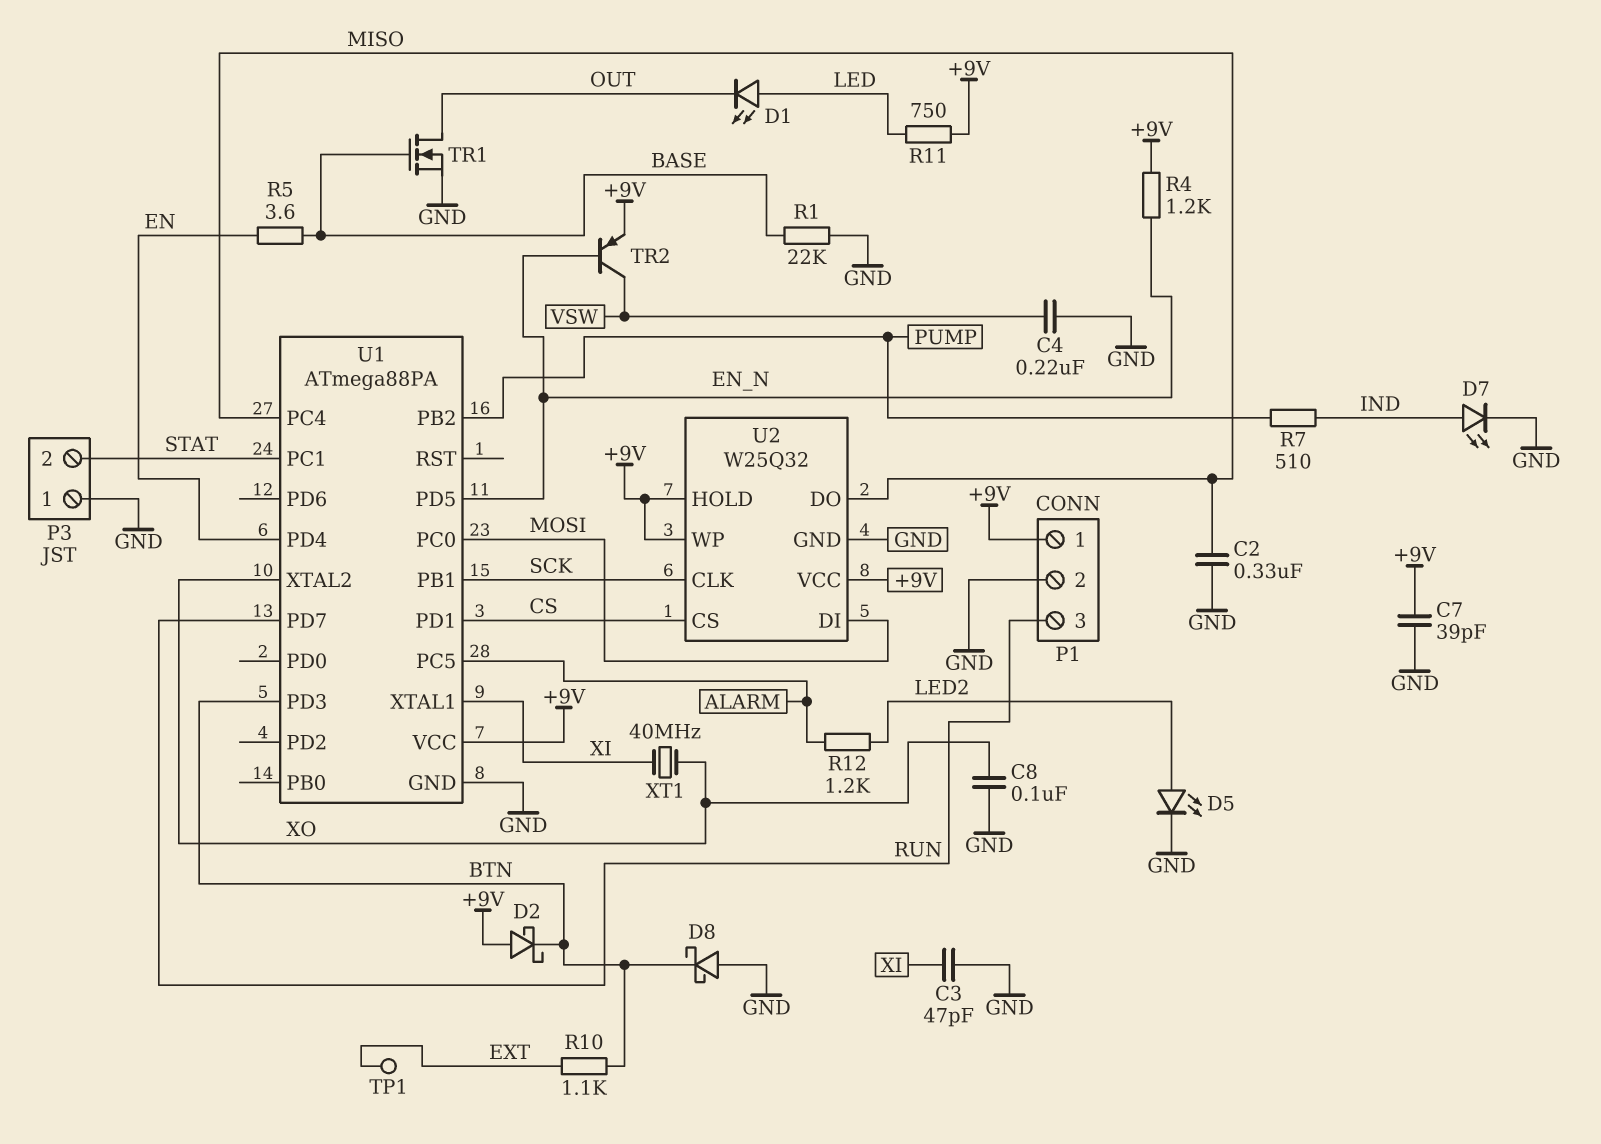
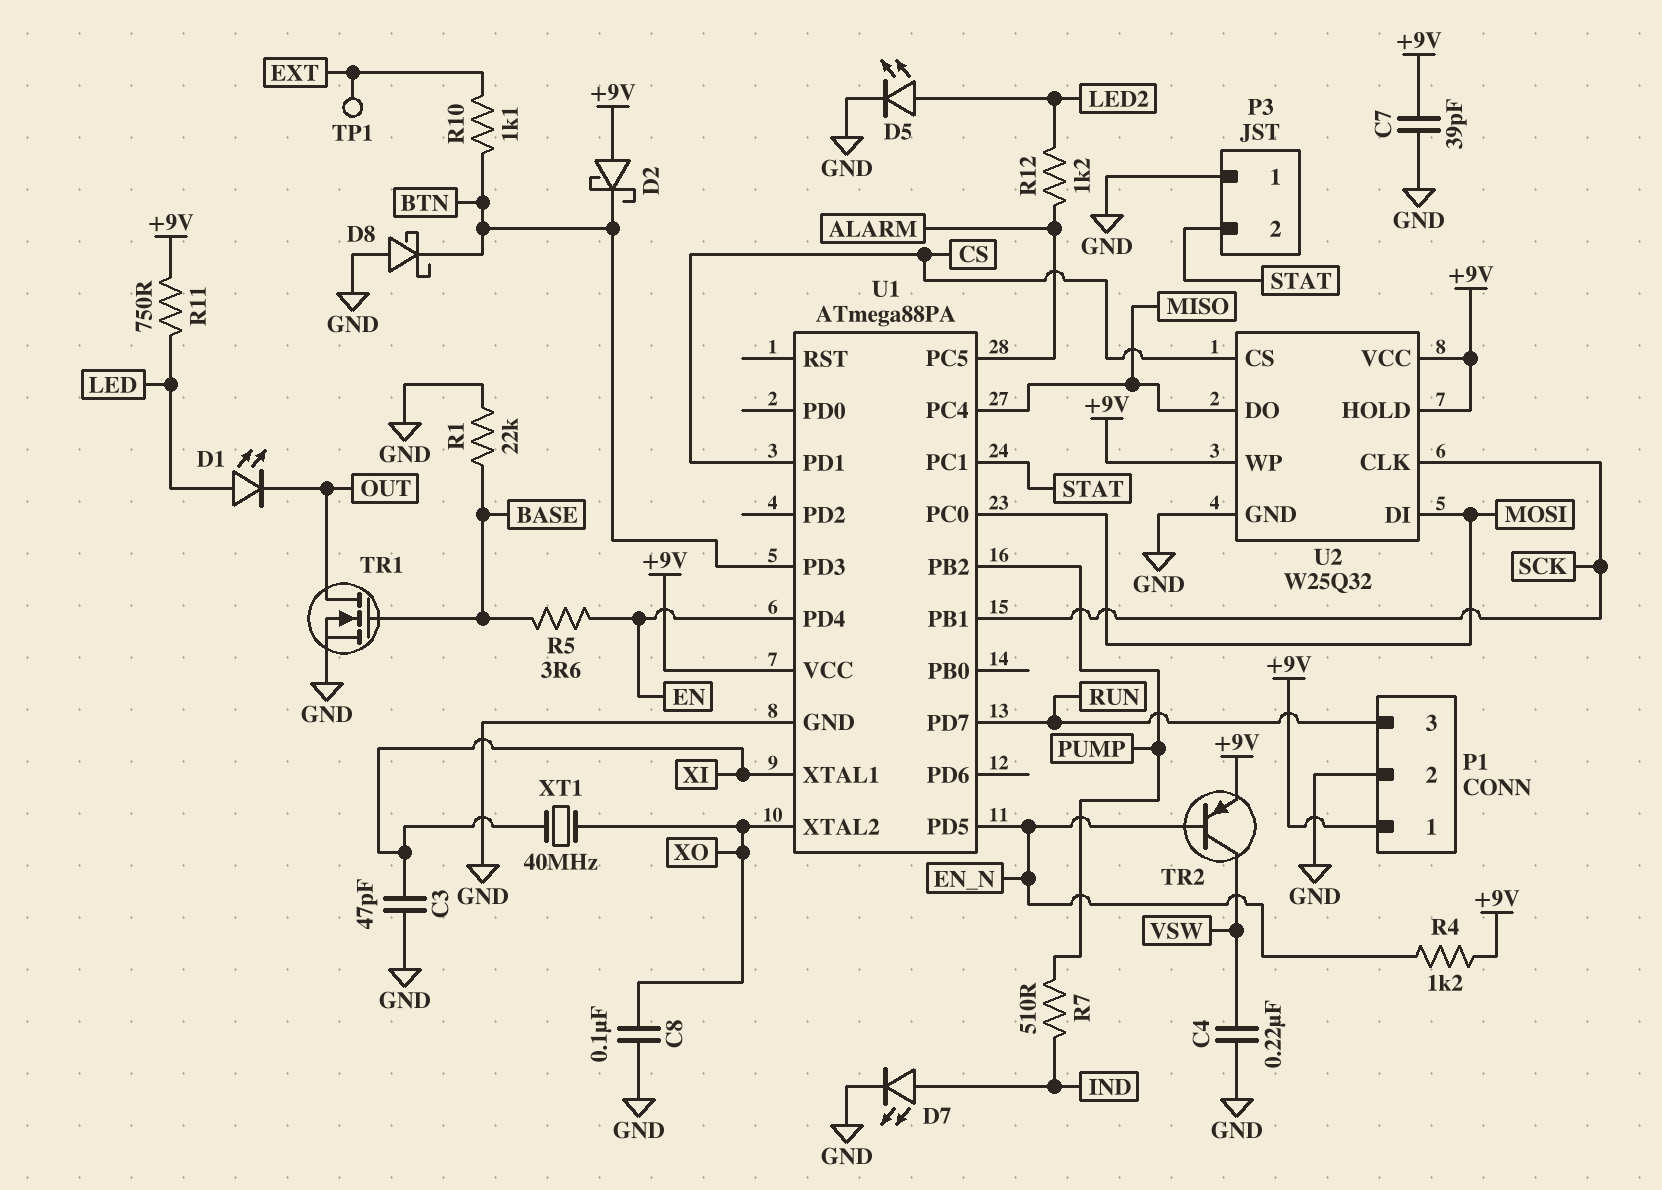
C2: 330nF (GND, MISO) -> none

